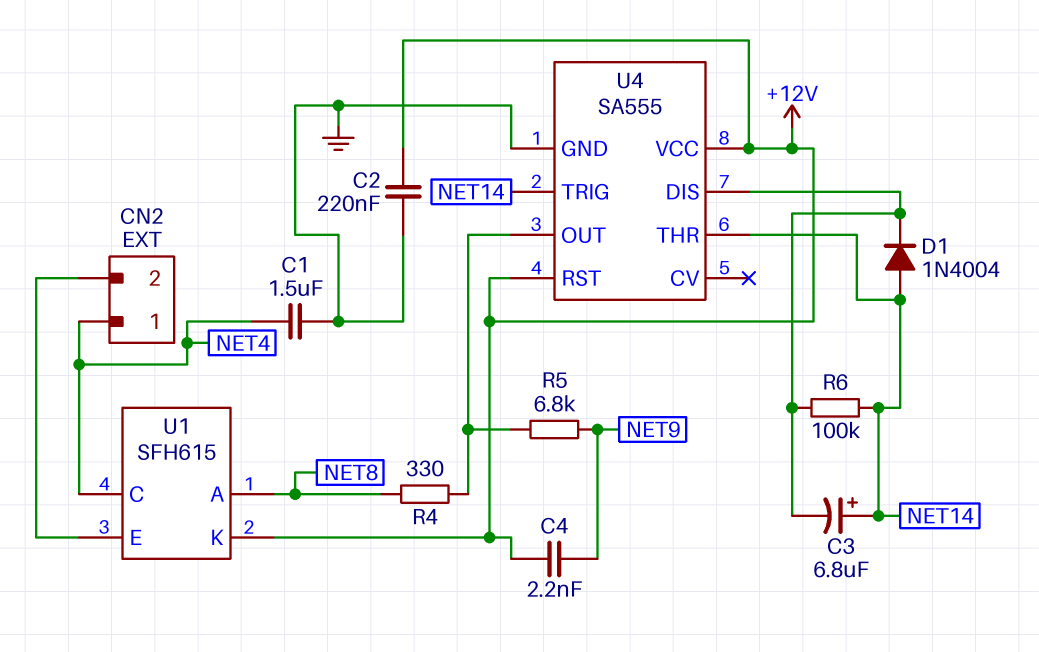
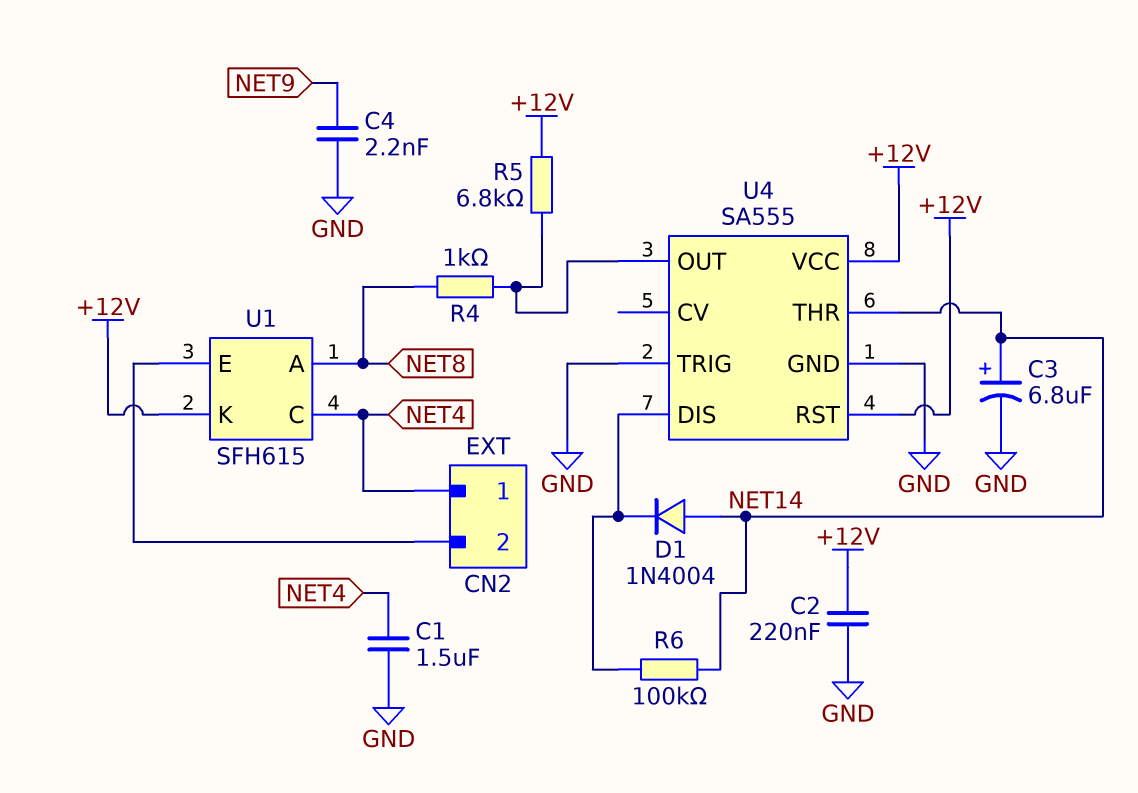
C3: 6.8uF (plus NET14, minus U4/DIS) -> 6.8uF (plus NET14, minus GND)
C4: 2.2nF (+12V, NET9) -> 2.2nF (GND, NET9)
R4: 330 (NET8, U4/OUT) -> 1k (NET8, U4/OUT)
R5: 6.8k (NET9, U4/OUT) -> 6.8k (+12V, U4/OUT)
U4 pin TRIG: NET14 -> GND

